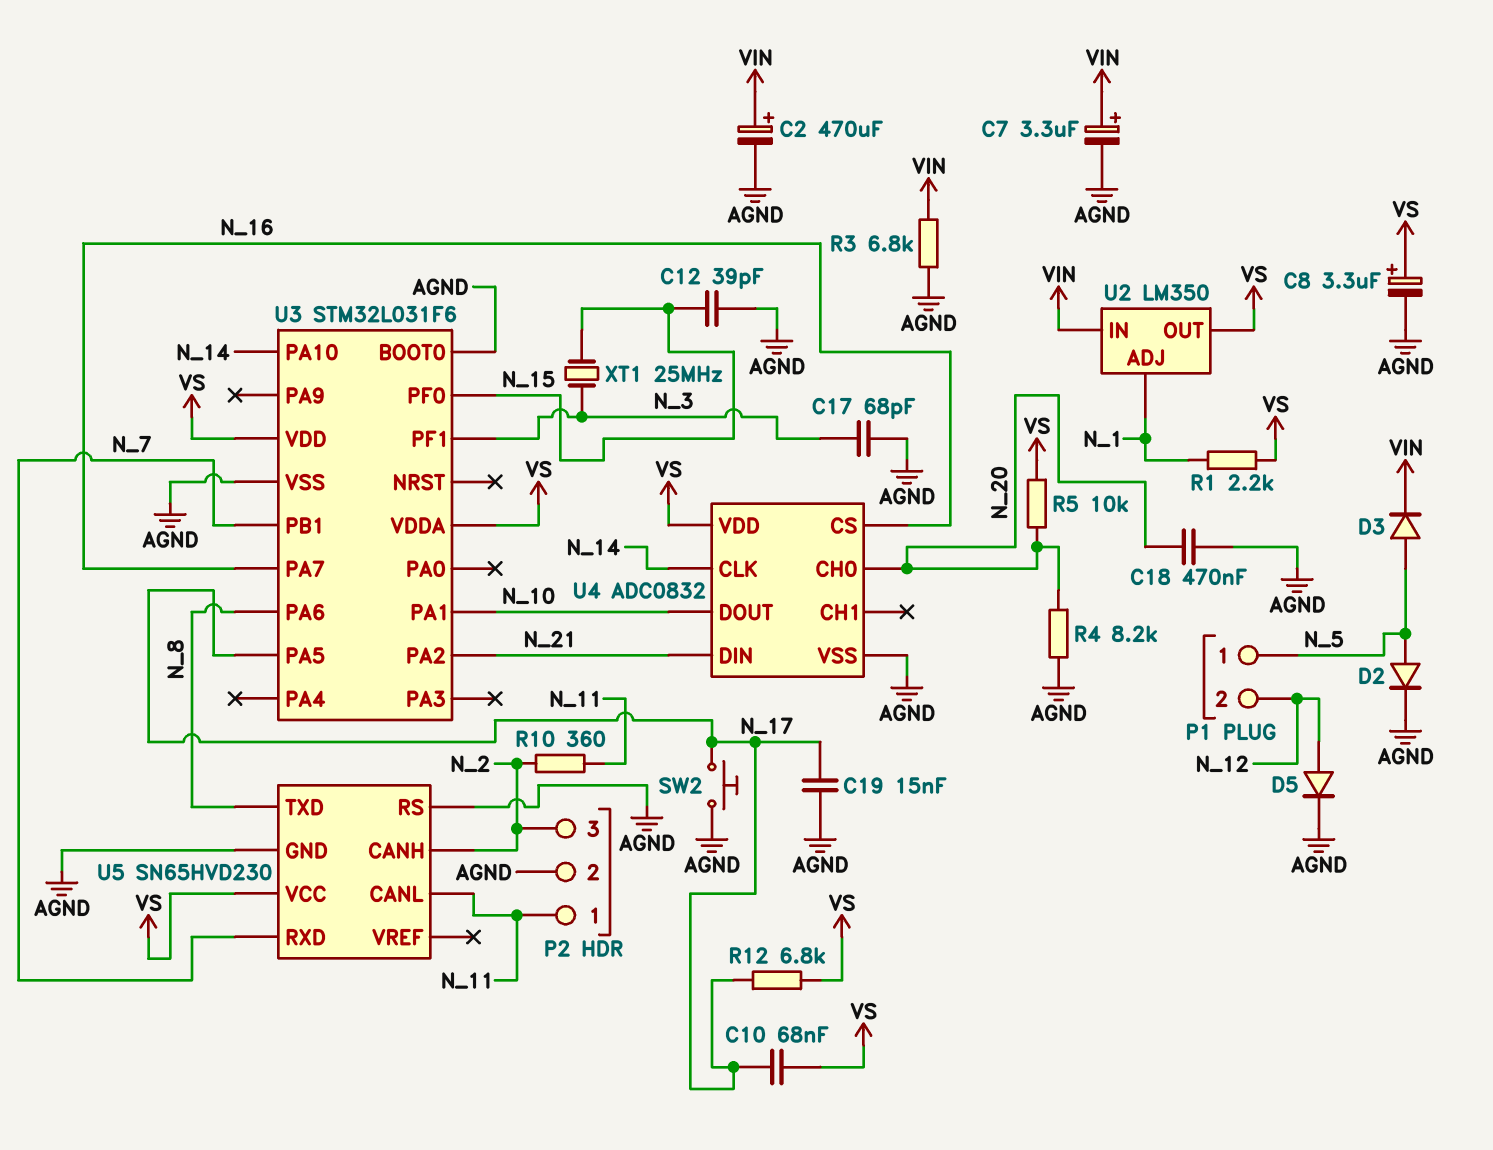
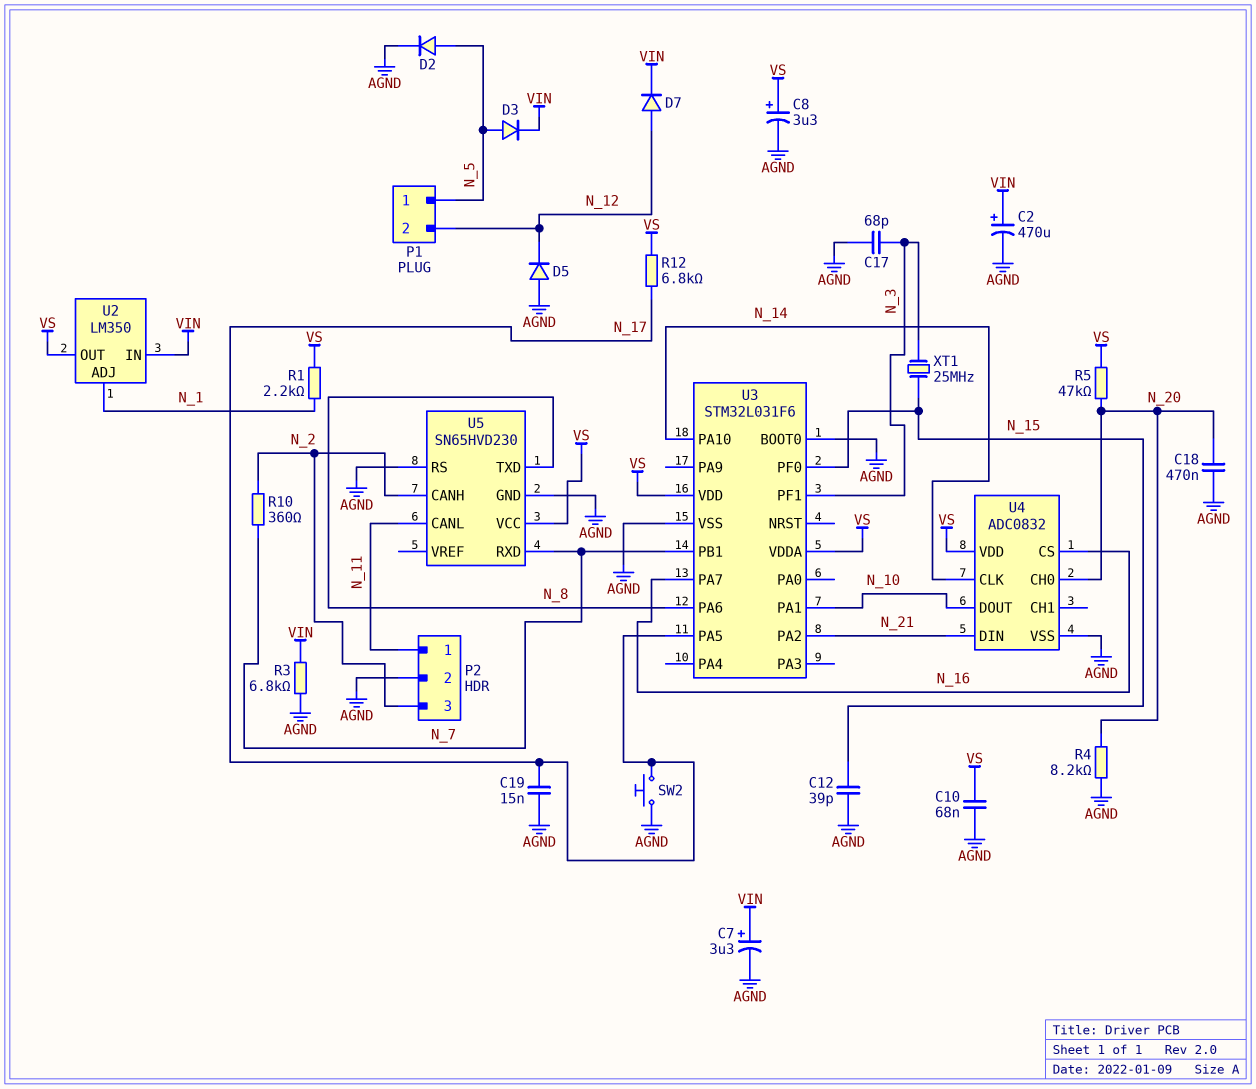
C10: 68nF (N_17, VS) -> 68nF (AGND, VS)
D5: diode (A N_12, K AGND) -> diode (A AGND, K N_12)
D7: none -> diode (A N_12, K VIN)
R5: 10k (N_20, VS) -> 47k (N_20, VS)
R10: 360 (N_2, N_11) -> 360 (N_2, N_7)

